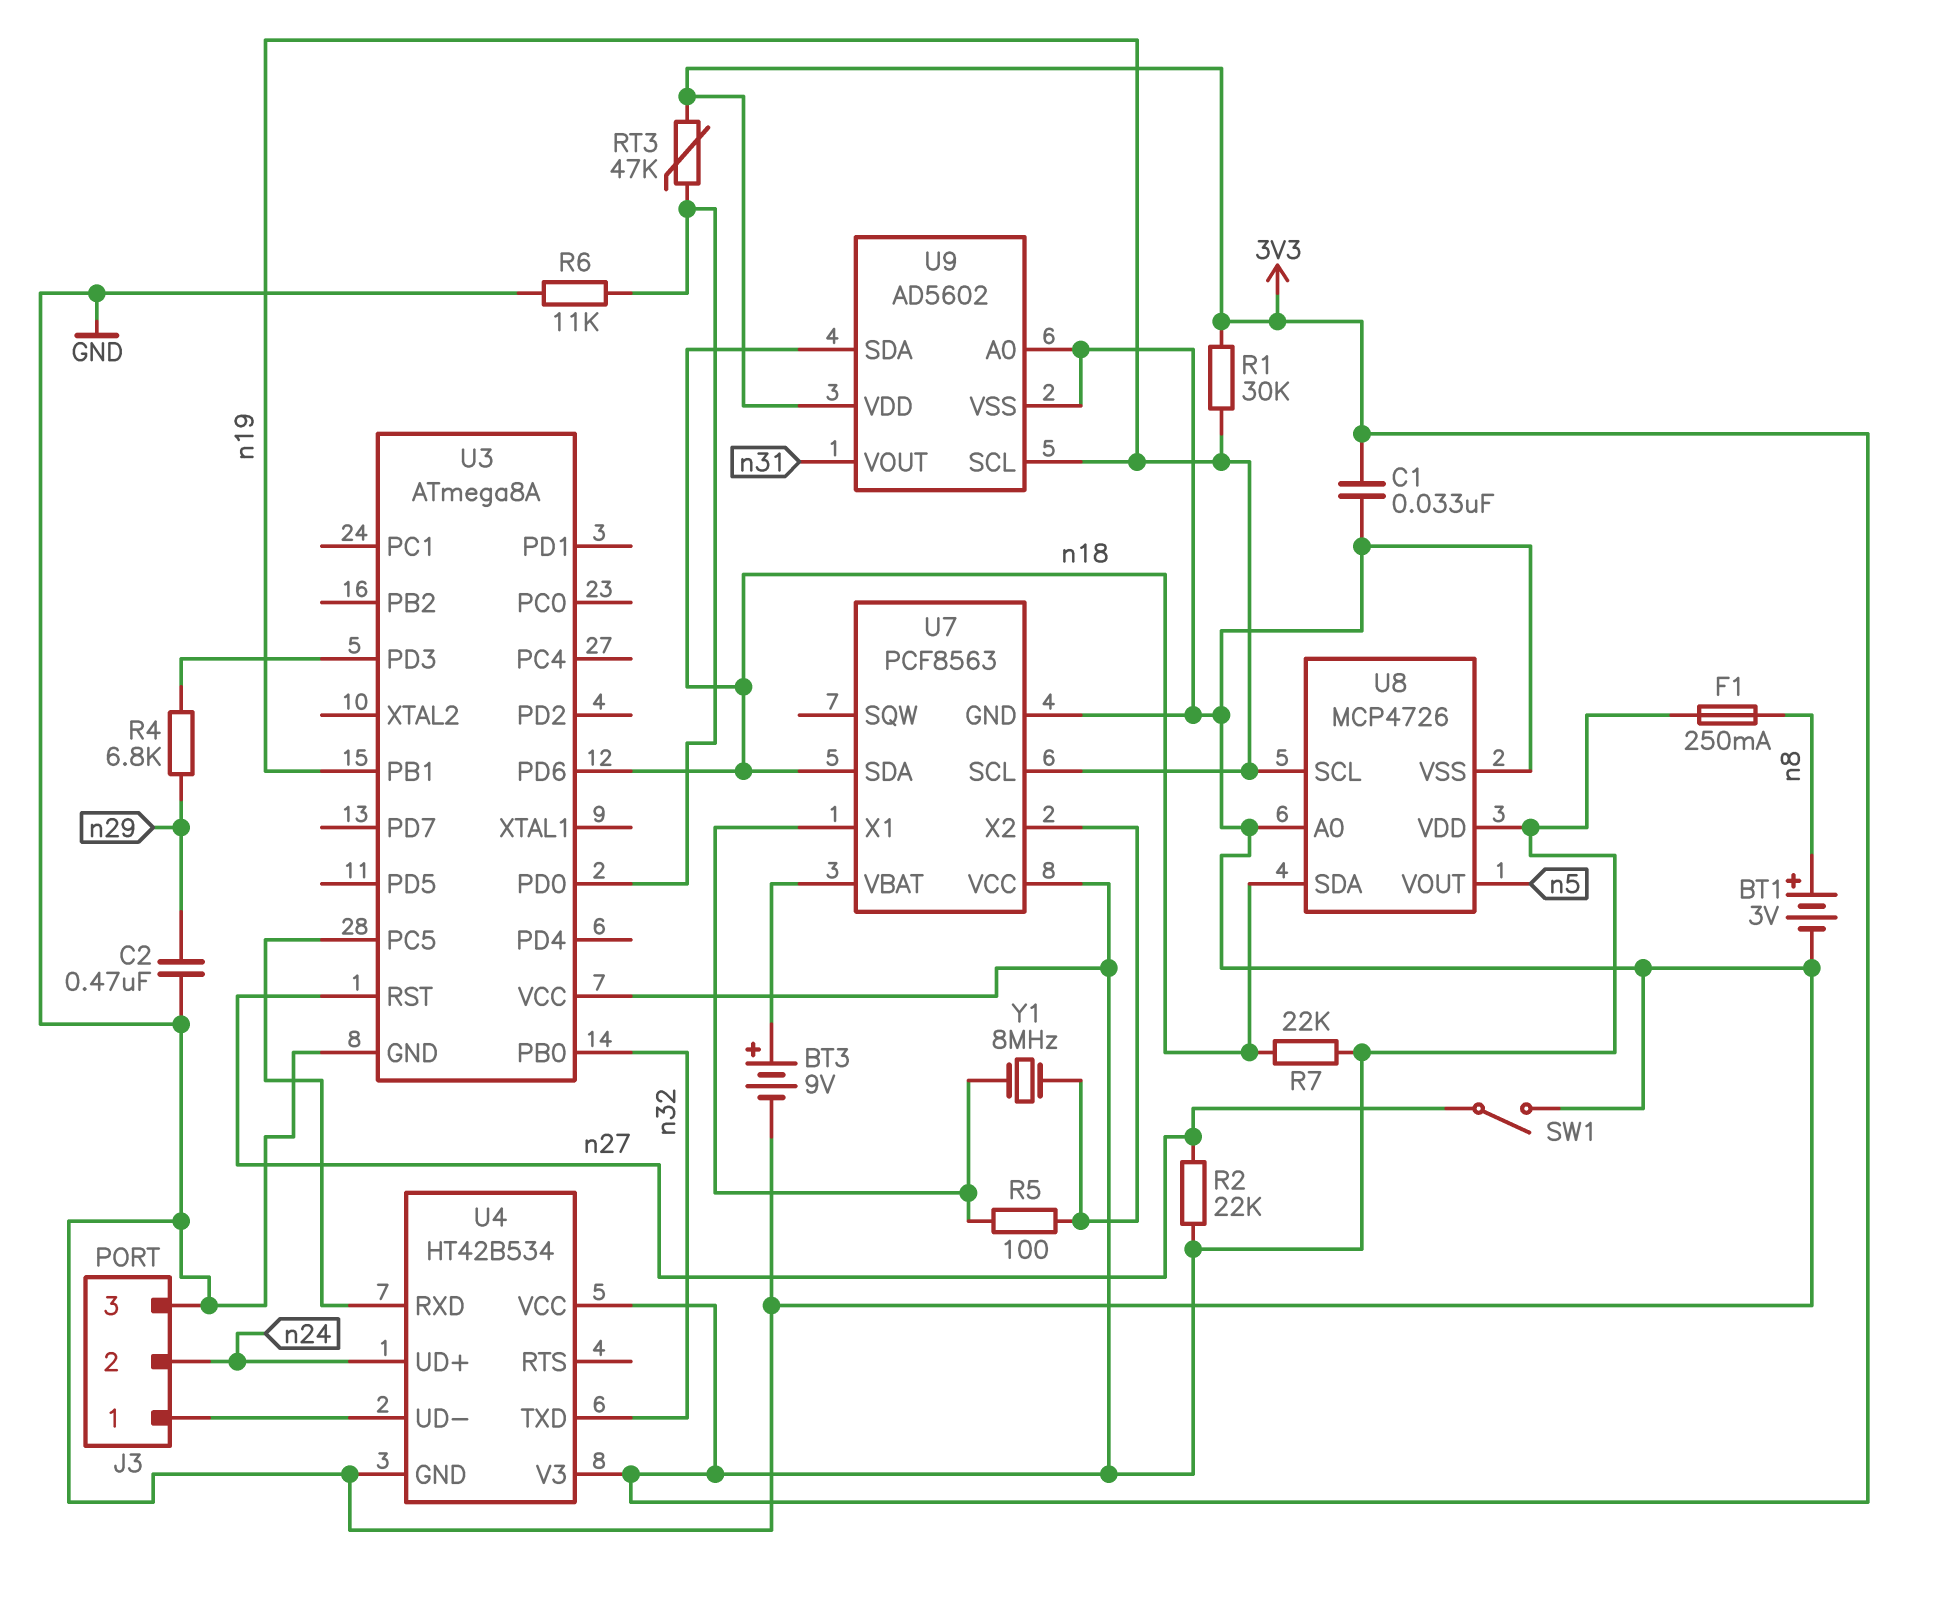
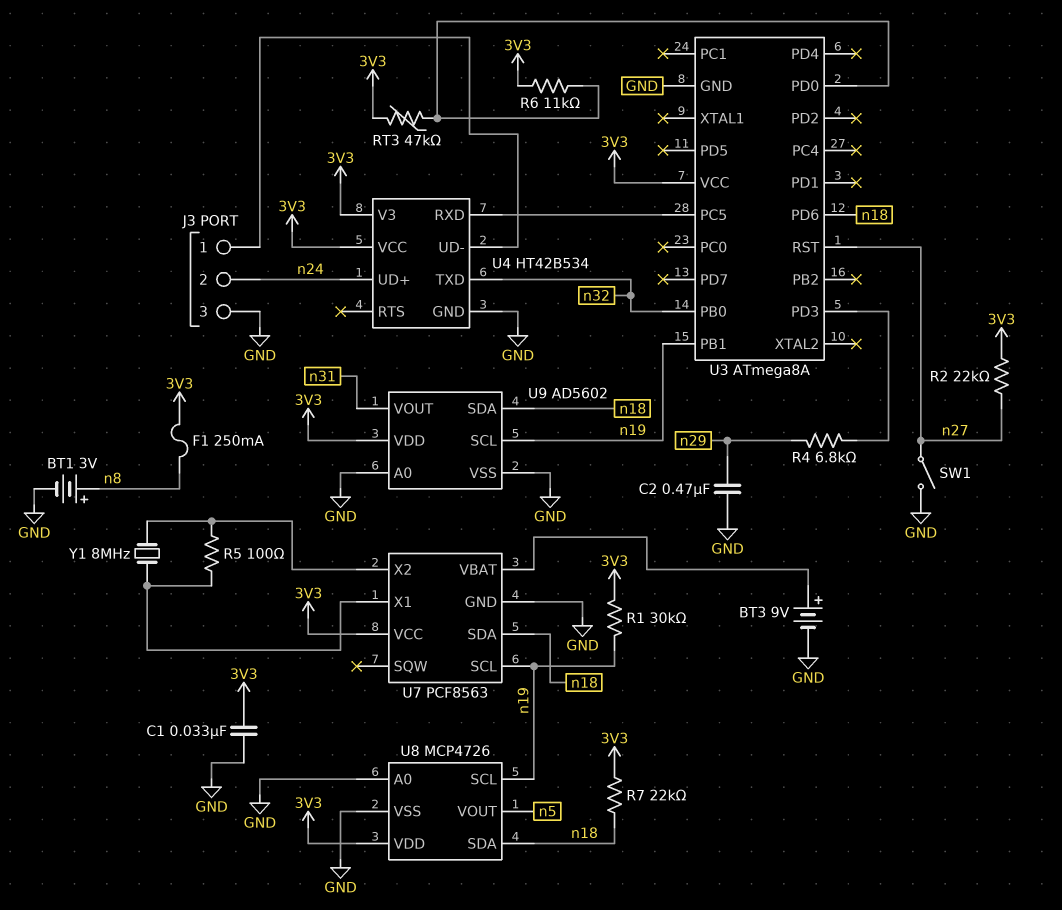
R6: 11k (GND, U3/PD0) -> 11k (3V3, U3/PD0)

